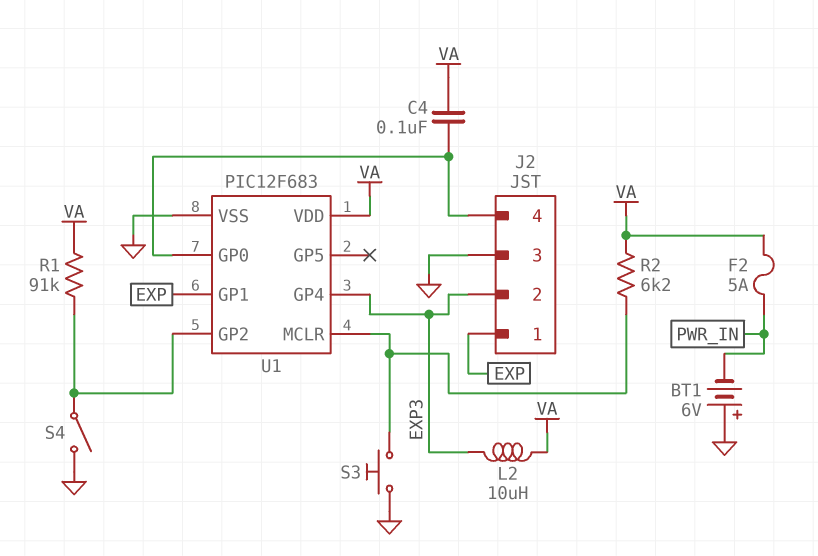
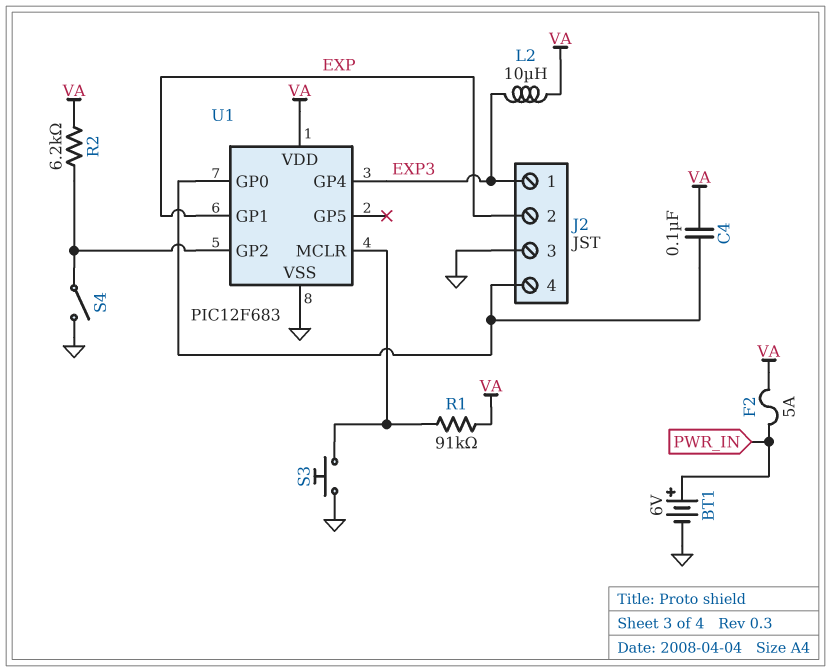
BT1: 6V (plus GND, minus PWR_IN) -> 6V (plus PWR_IN, minus GND)
J2 pin 1: EXP -> EXP3
J2 pin 2: EXP3 -> EXP
R1: 91k (U1/GP2, VA) -> 91k (U1/MCLR, VA)
R2: 6.2k (U1/MCLR, VA) -> 6.2k (U1/GP2, VA)

